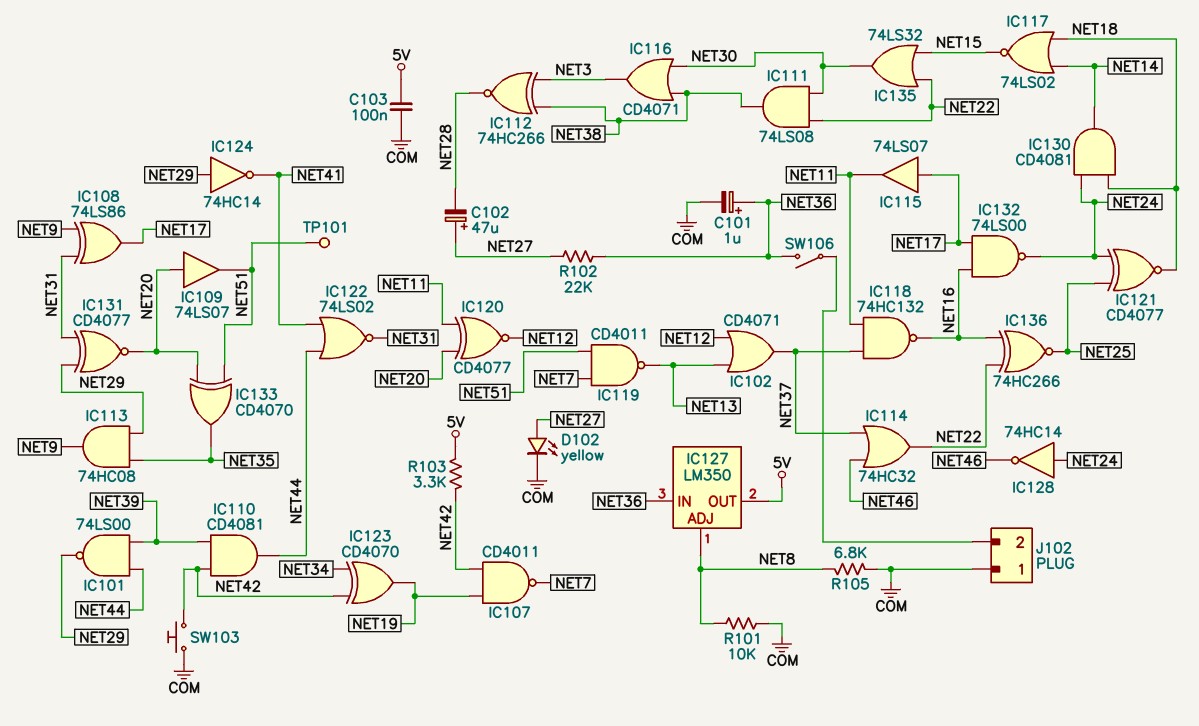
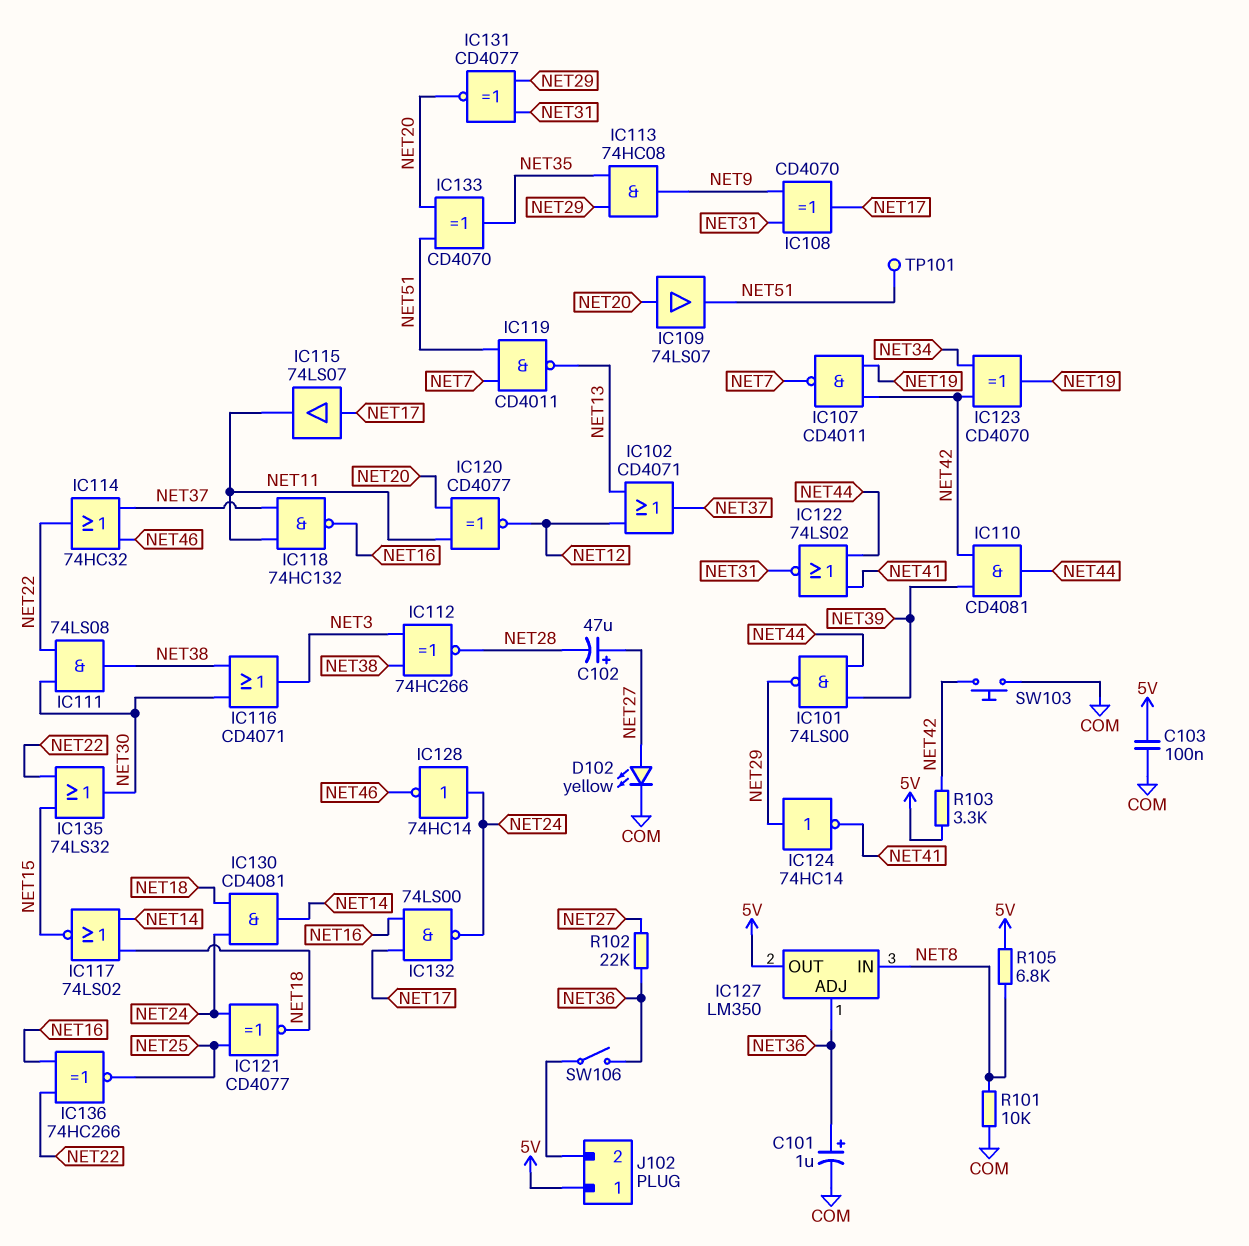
IC108: XOR 74LS86 (in NET9, in NET31, out NET17) -> XOR CD4070 (in NET9, in NET31, out NET17)
IC127 pin ADJ: NET8 -> NET36
IC127 pin IN: NET36 -> NET8
J102 pin 1: COM -> 5V
R105: 6.8k (COM, NET8) -> 6.8k (5V, NET8)

